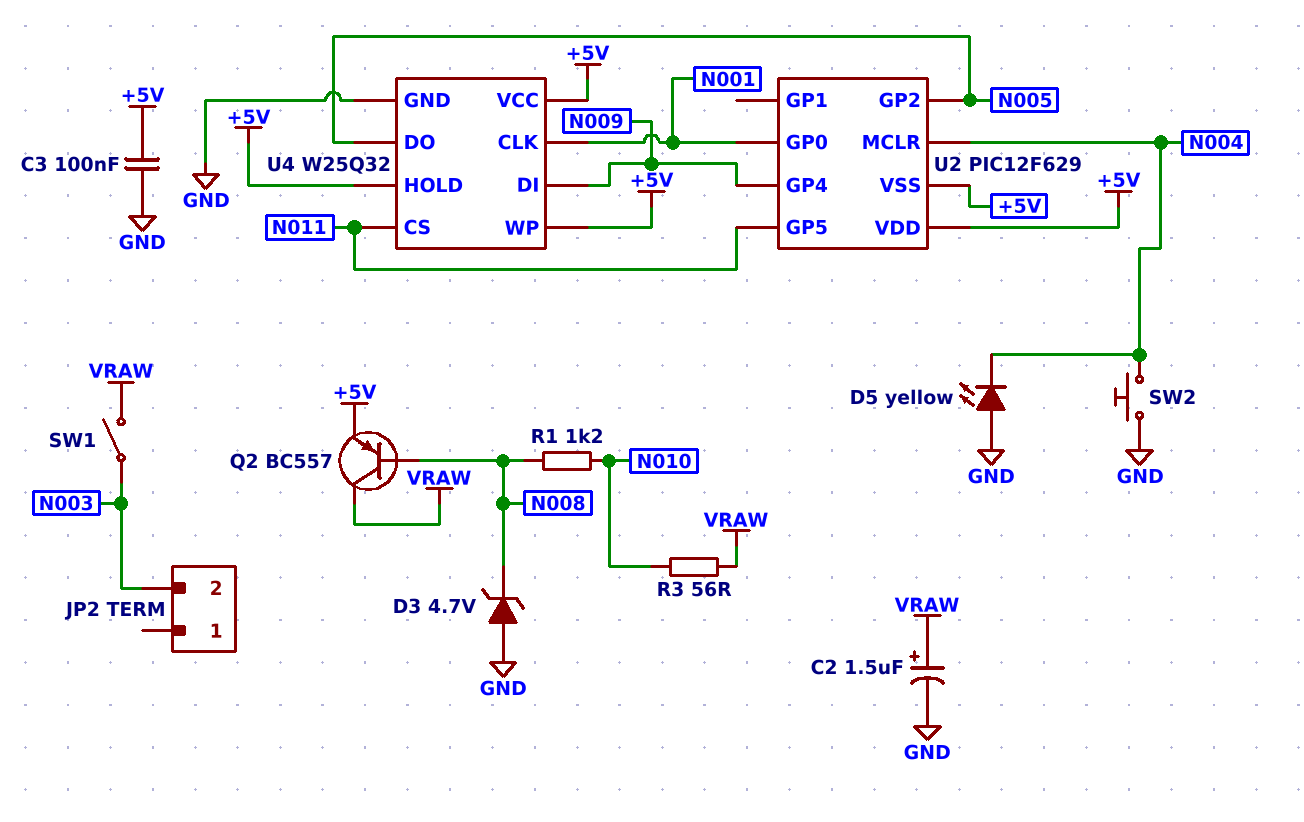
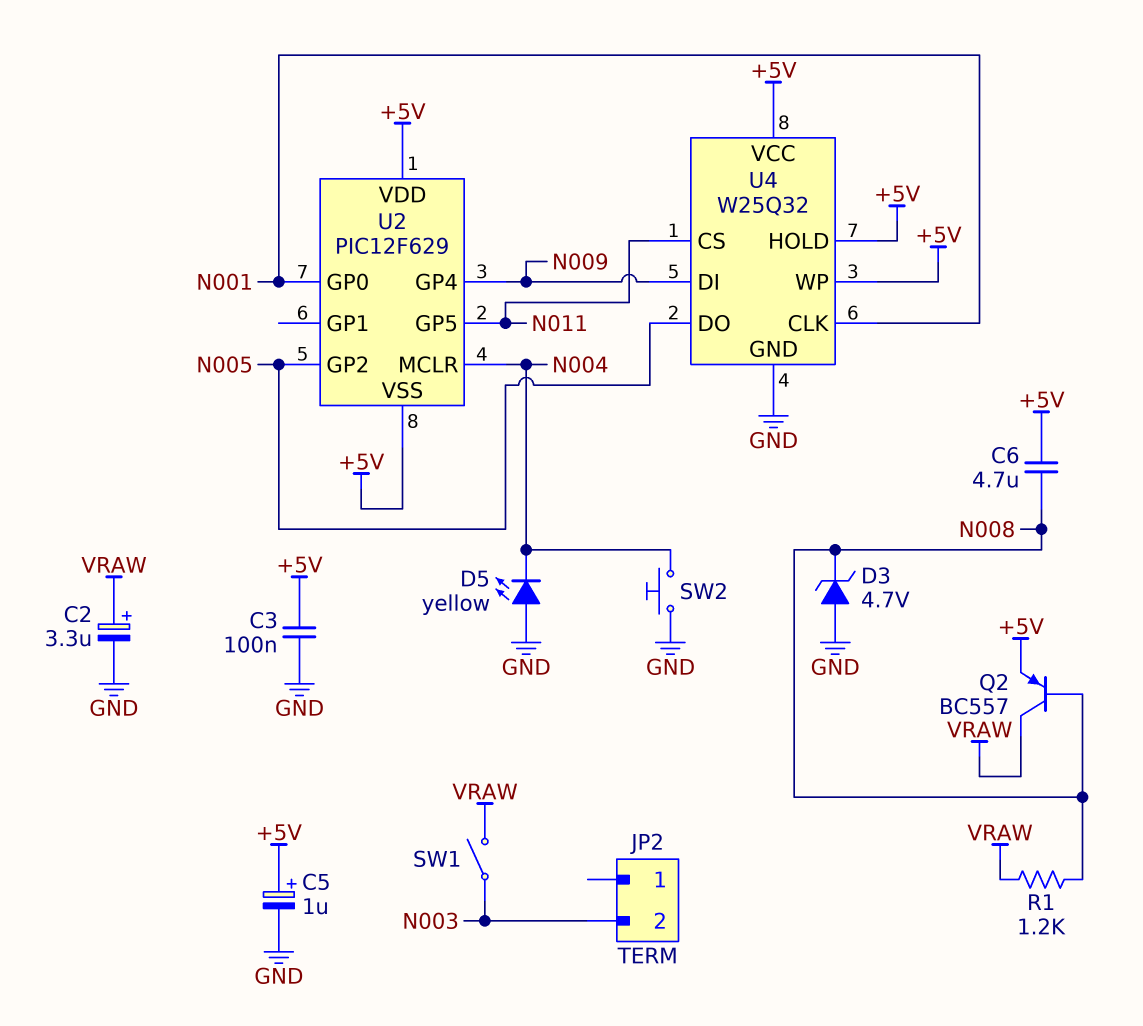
C2: 1.5uF (plus VRAW, minus GND) -> 3.3uF (plus VRAW, minus GND)
C5: none -> 1uF (plus +5V, minus GND)
C6: none -> 4.7uF (+5V, N008)
R1: 1.2k (N008, N010) -> 1.2k (N008, VRAW)
R3: 56 (N010, VRAW) -> none

